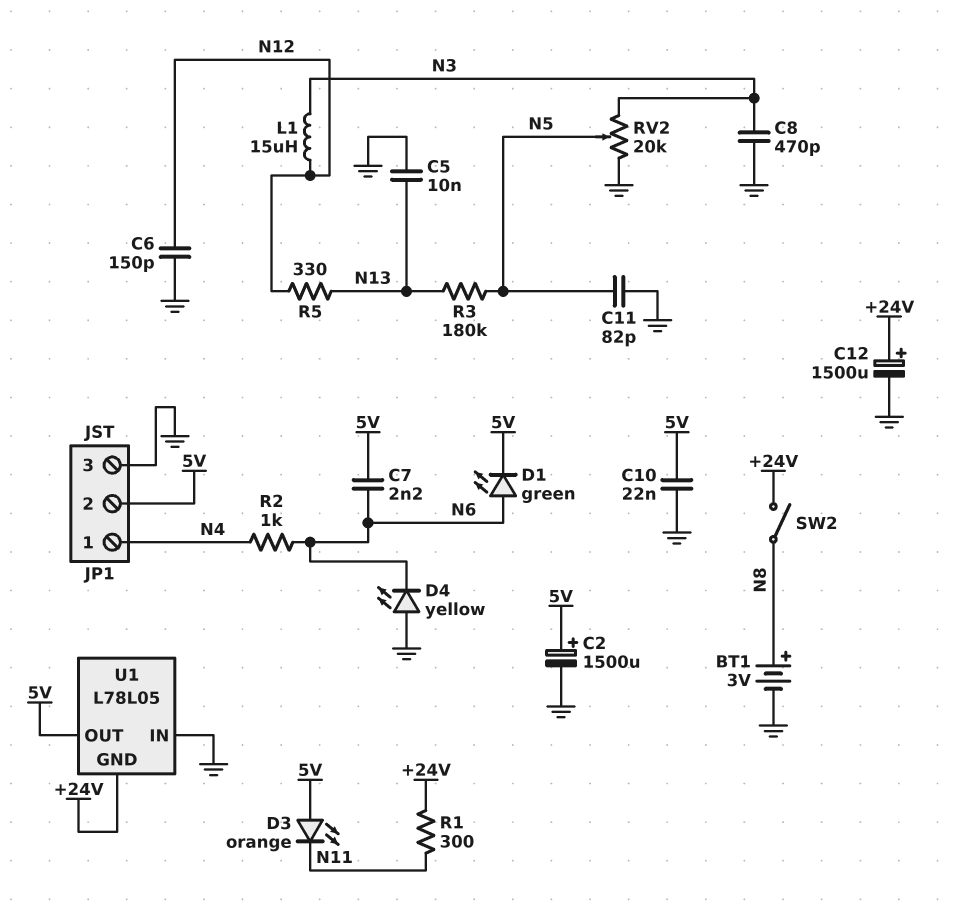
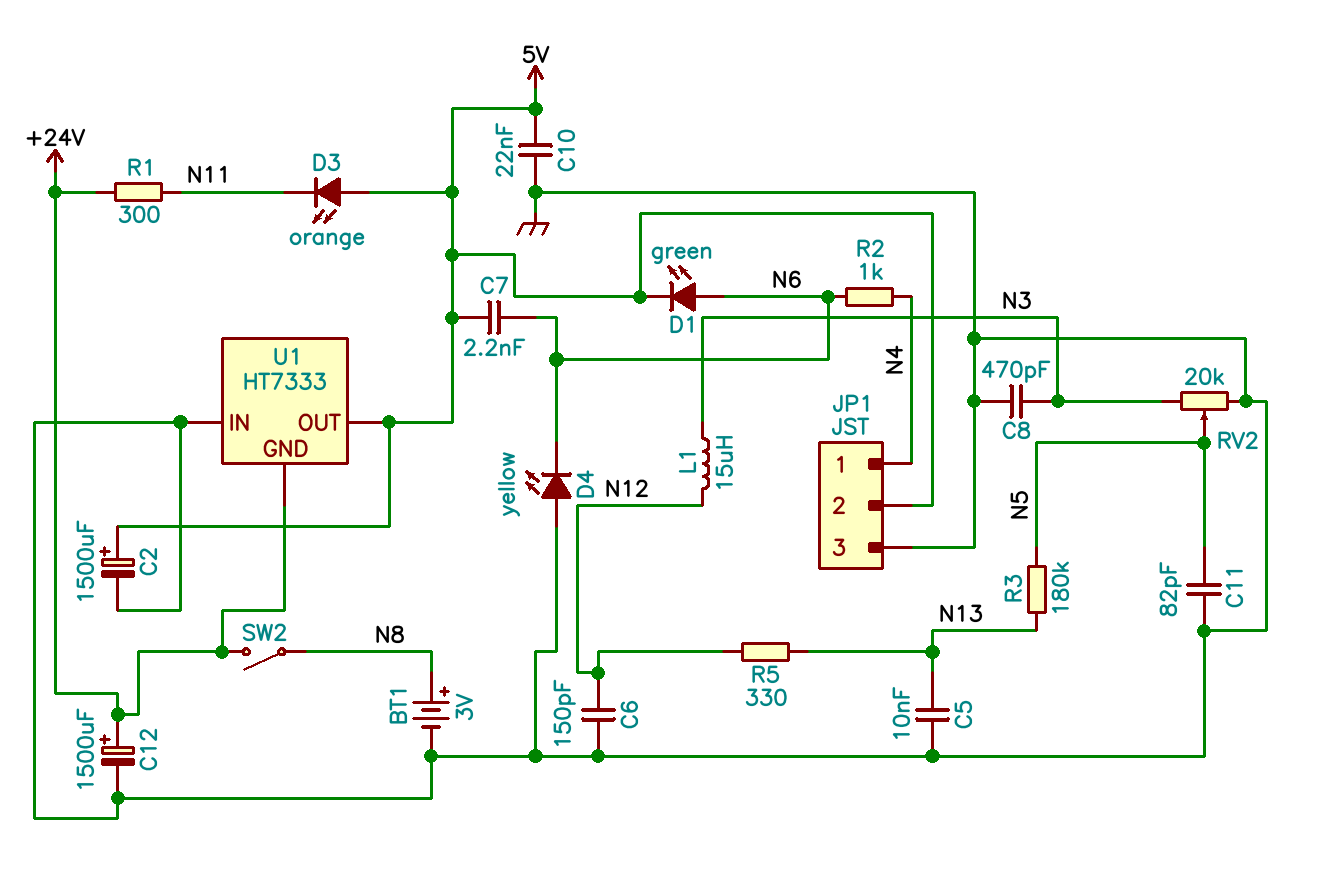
U1: L78L05 -> HT7333

